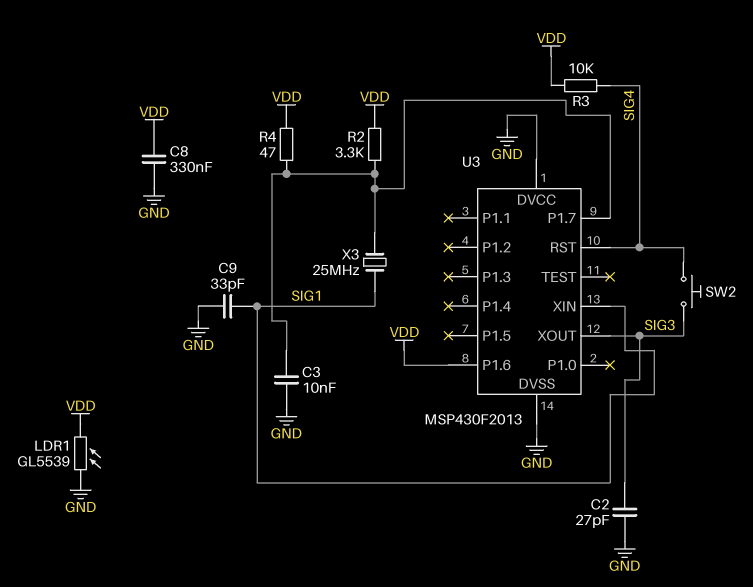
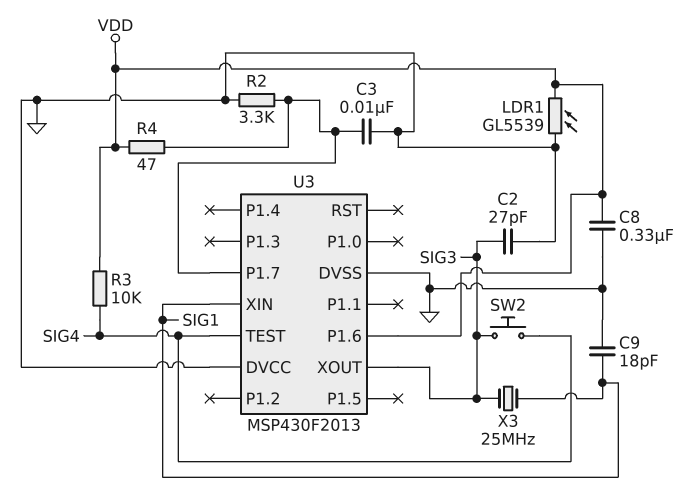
C9: 33pF (GND, SIG1) -> 18pF (GND, SIG1)
R2: 3.3k (U3/P1.7, VDD) -> 3.3k (GND, U3/P1.7)
U3 pin RST: SIG4 -> none
U3 pin TEST: none -> SIG4
X3: 25MHz (SIG1, U3/P1.7) -> 25MHz (SIG1, SIG3)

